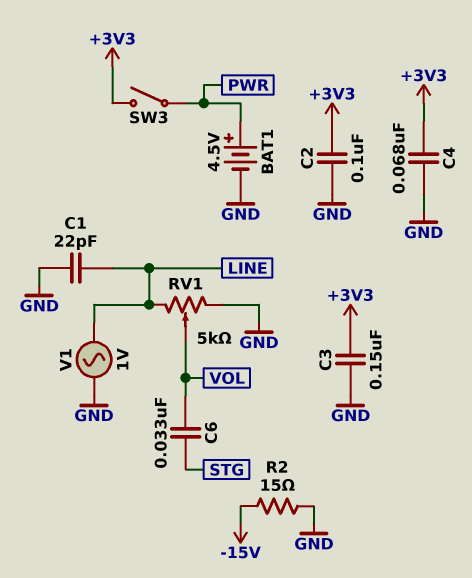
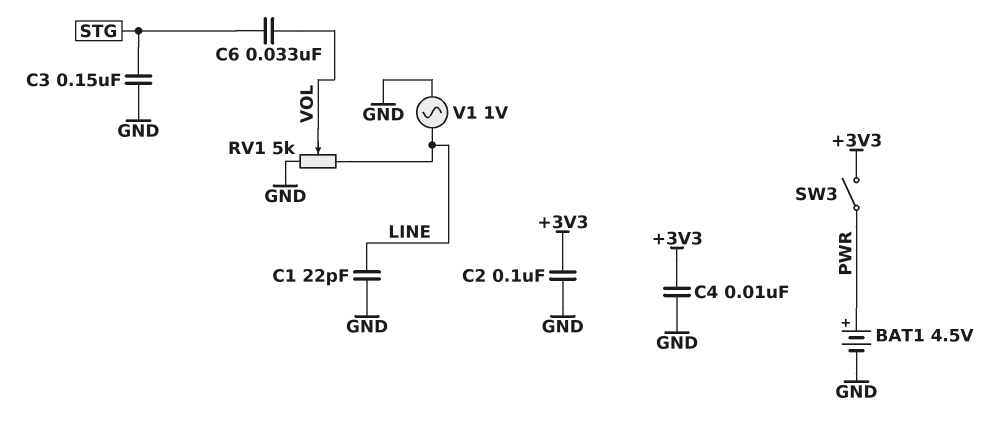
C3: 150nF (+3V3, GND) -> 150nF (GND, STG)
C4: 68nF (+3V3, GND) -> 10nF (+3V3, GND)
R2: 15 (-15V, GND) -> none

